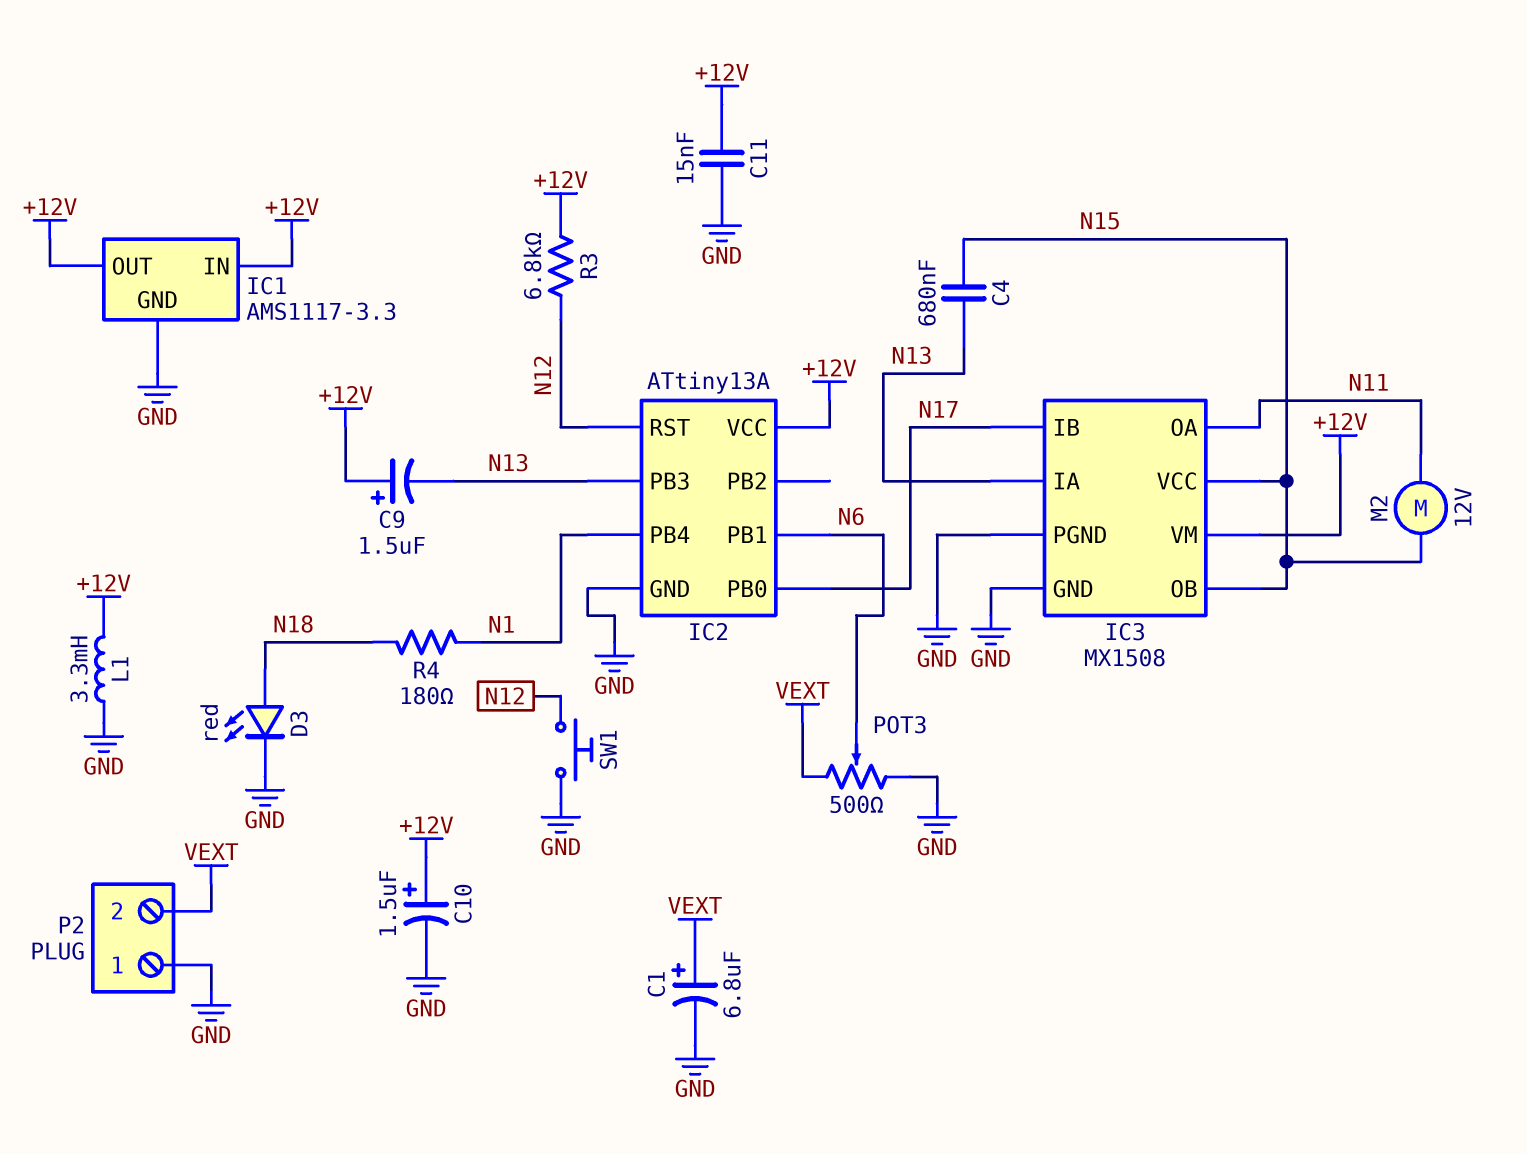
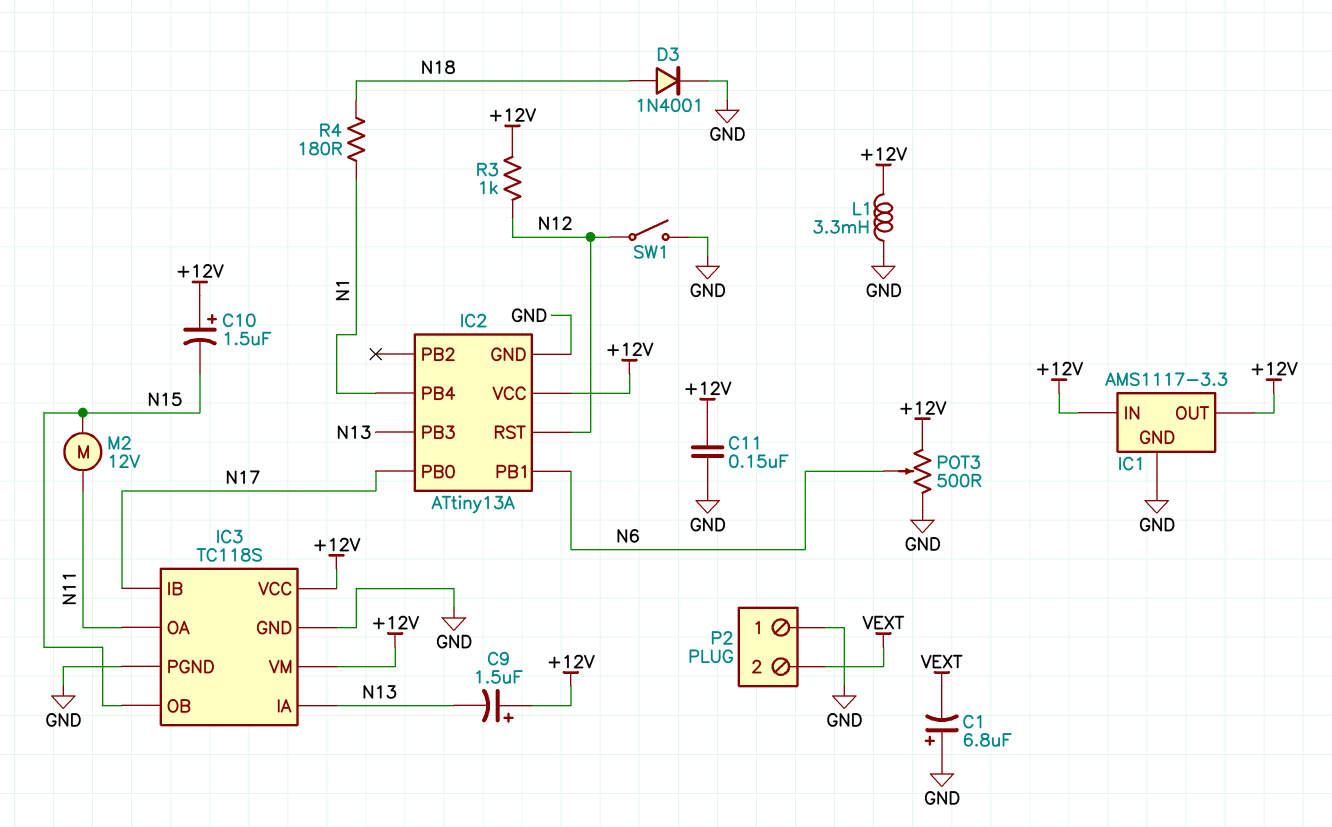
C1: 6.8uF (plus VEXT, minus GND) -> 6.8uF (plus GND, minus VEXT)
C4: 680nF (N13, N15) -> none
C10: 1.5uF (plus +12V, minus GND) -> 1.5uF (plus +12V, minus N15)
C11: 15nF (+12V, GND) -> 150nF (+12V, GND)
D3: LED red (A N18, K GND) -> diode 1N4001 (A N18, K GND)
IC3: MX1508 -> TC118S
IC3 pin VCC: N15 -> +12V
POT3: 500 (GND, VEXT, wiper N6) -> 500 (+12V, GND, wiper N6)
R3: 6.8k (+12V, N12) -> 1k (+12V, N12)
SW1: button (GND, N12) -> switch (GND, N12)

